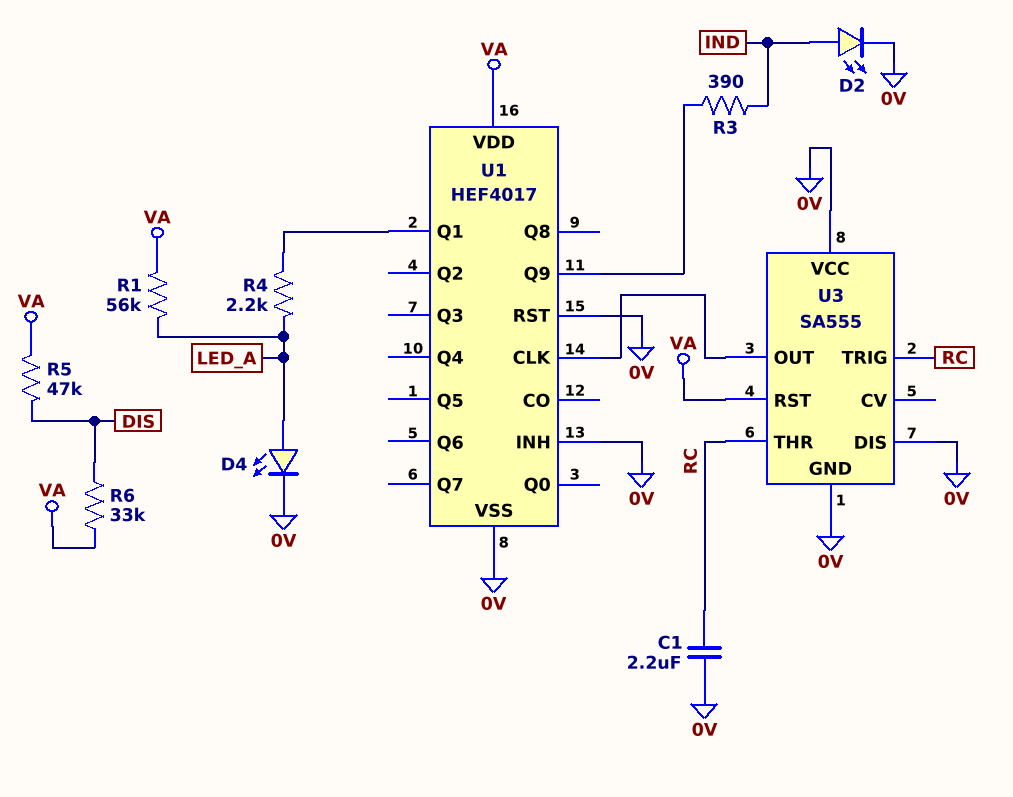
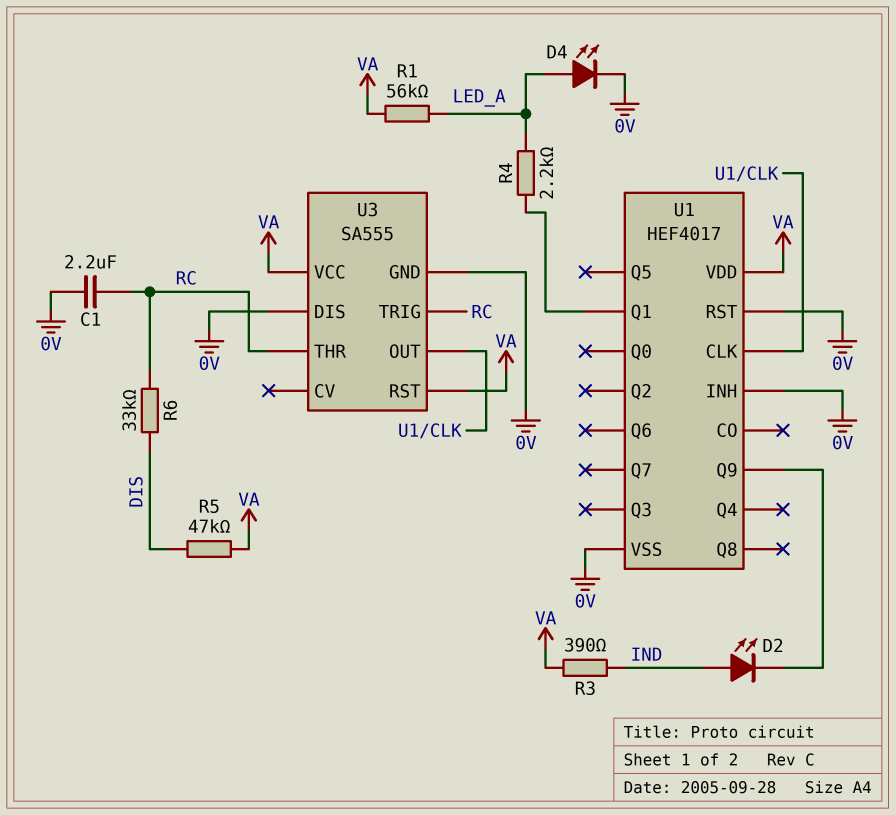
D2: LED (A IND, K 0V) -> LED (A IND, K U1/Q9)
R3: 390 (IND, U1/Q9) -> 390 (IND, VA)
R6: 33k (DIS, VA) -> 33k (DIS, RC)
U3 pin VCC: 0V -> VA

